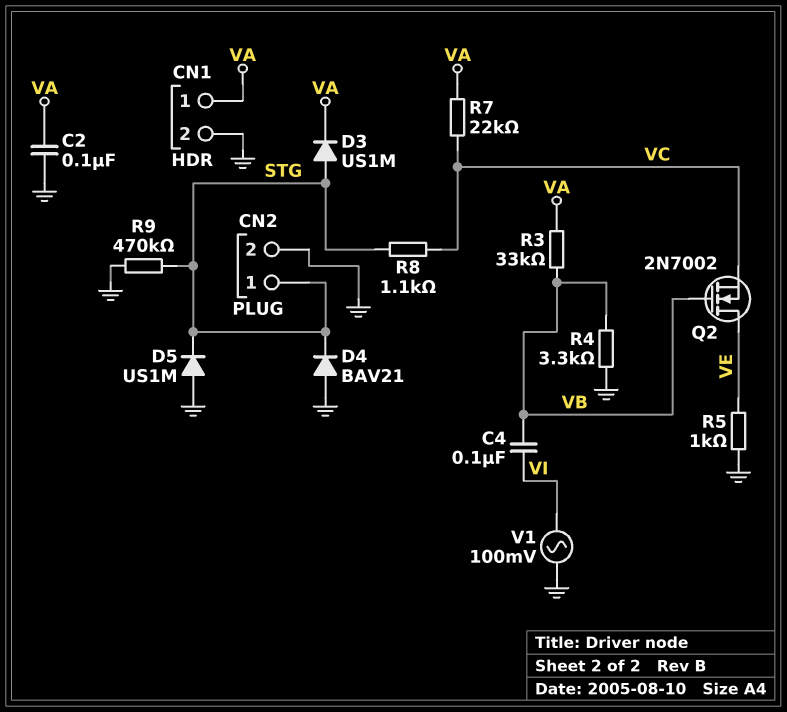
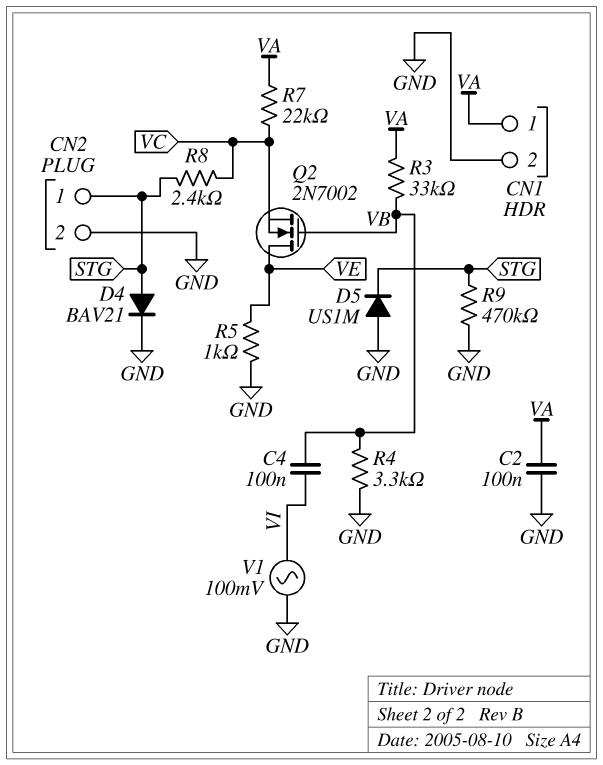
D3: diode US1M (A STG, K VA) -> none
D4: diode BAV21 (A GND, K STG) -> diode BAV21 (A STG, K GND)
R8: 1.1k (STG, VC) -> 2.4k (STG, VC)

